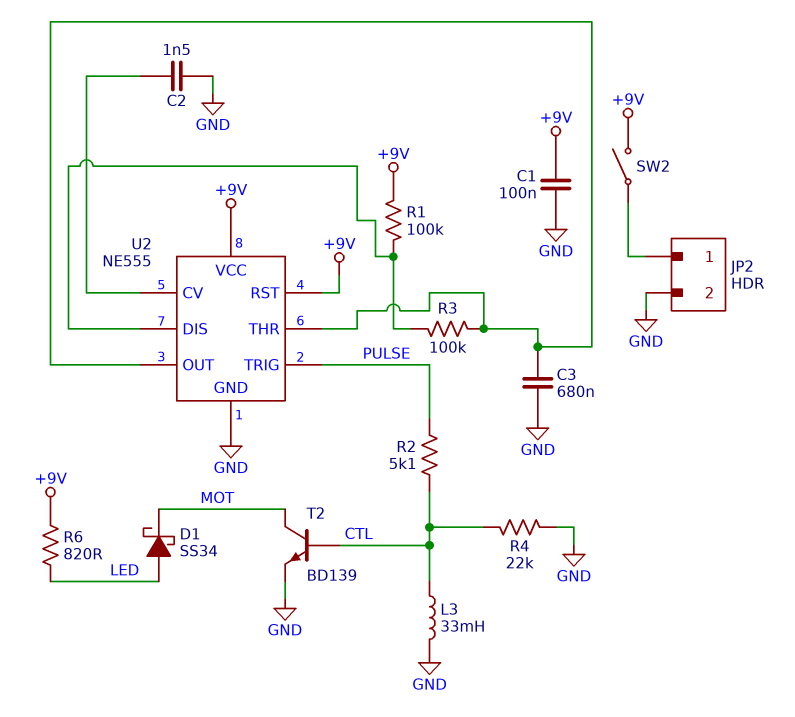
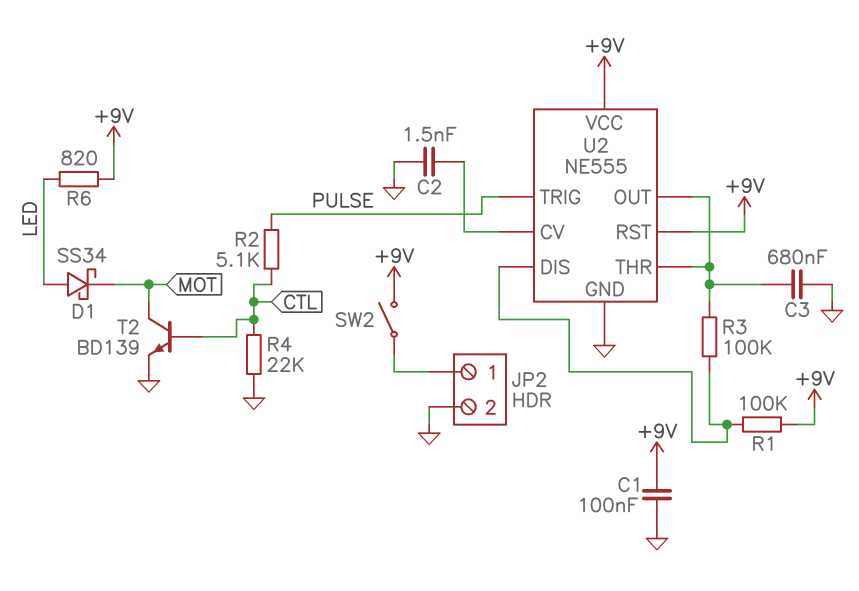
L3: 33mH (CTL, GND) -> none

